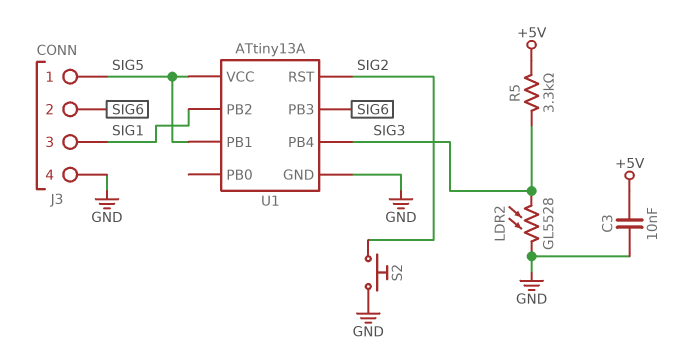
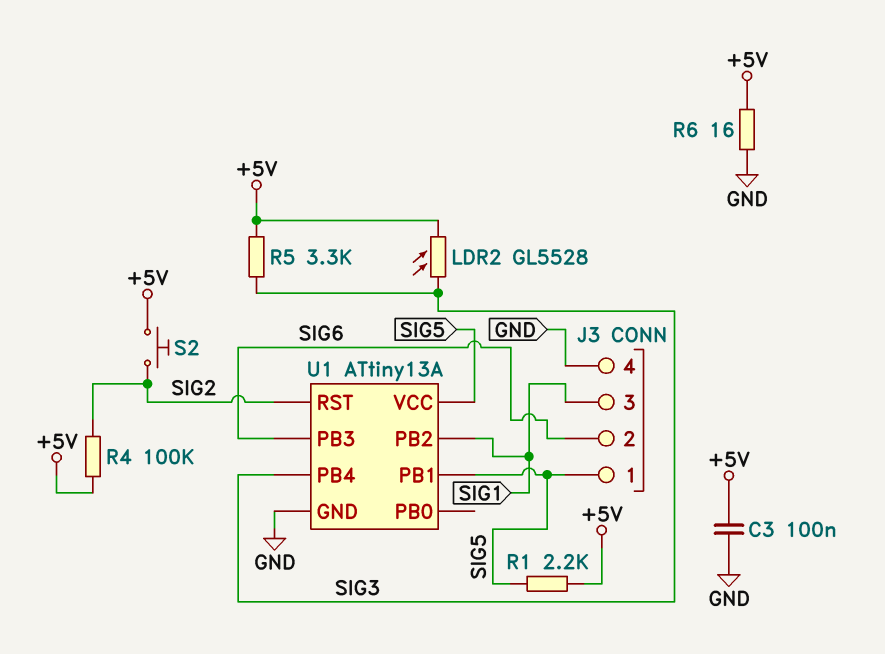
C3: 10nF (+5V, GND) -> 100nF (+5V, GND)
LDR2: GL5528 (GND, SIG3) -> GL5528 (+5V, SIG3)
R1: none -> 2.2k (+5V, SIG5)
R4: none -> 100k (+5V, SIG2)
R6: none -> 16 (+5V, GND)
S2: button (GND, SIG2) -> button (+5V, SIG2)

